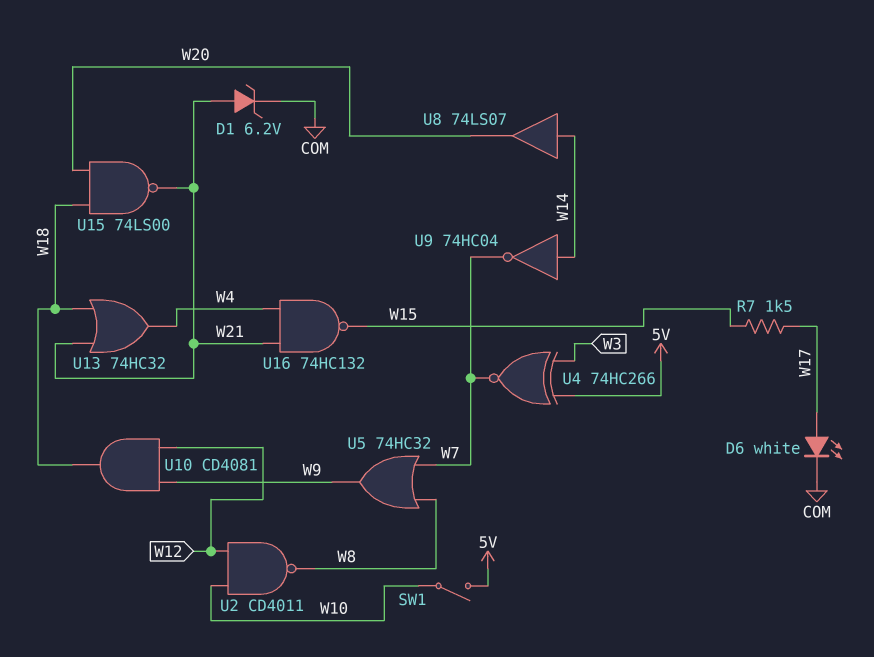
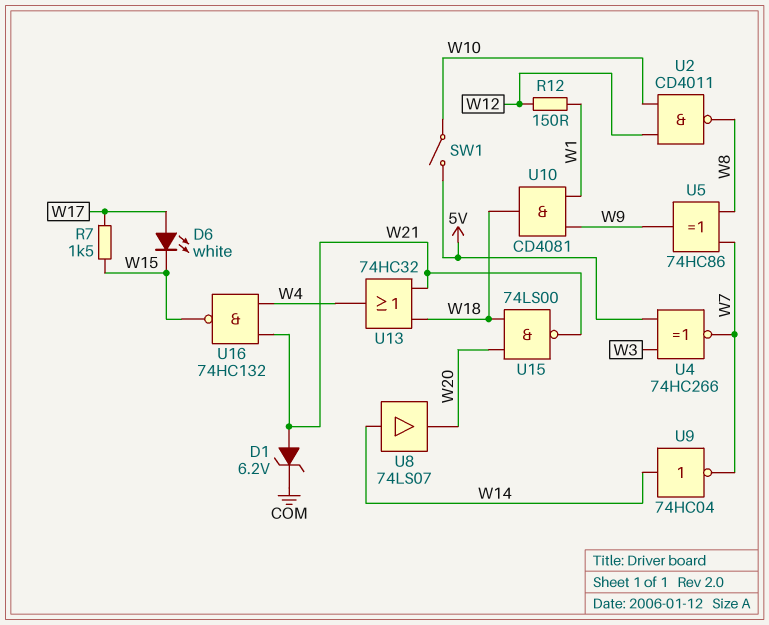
D6: LED white (A W17, K COM) -> LED white (A W17, K W15)
R12: none -> 150 (W1, W12)
U5: OR 74HC32 (in W7, in W8, out W9) -> XOR 74HC86 (in W7, in W8, out W9)
U10: AND CD4081 (in W9, in W12, out W18) -> AND CD4081 (in W1, in W9, out W18)

